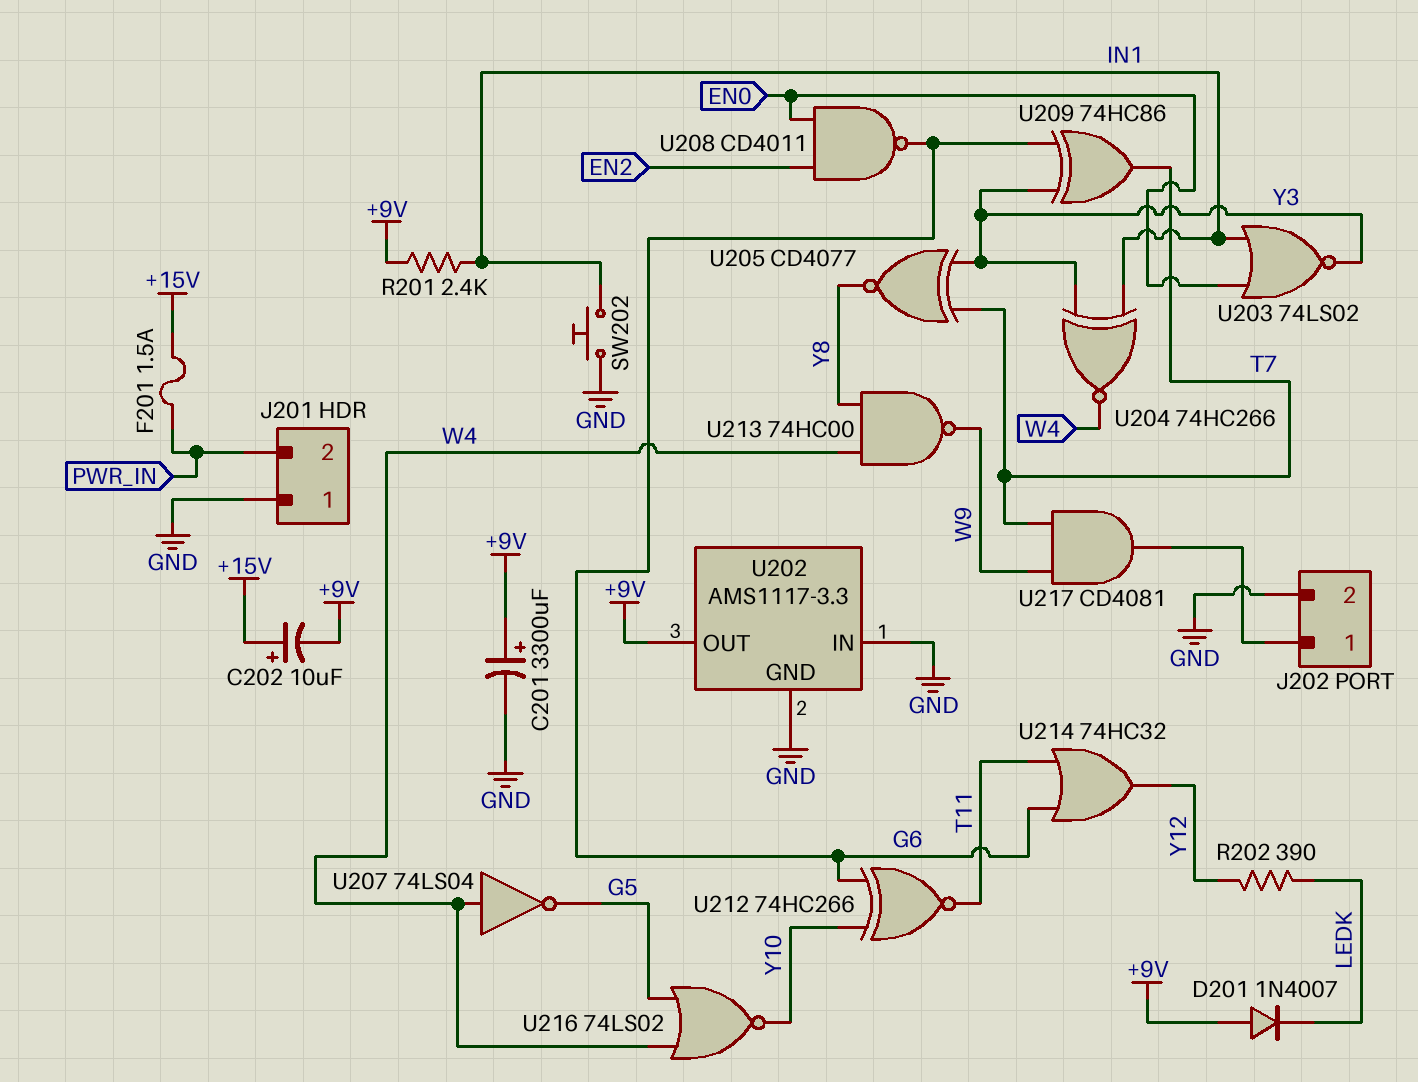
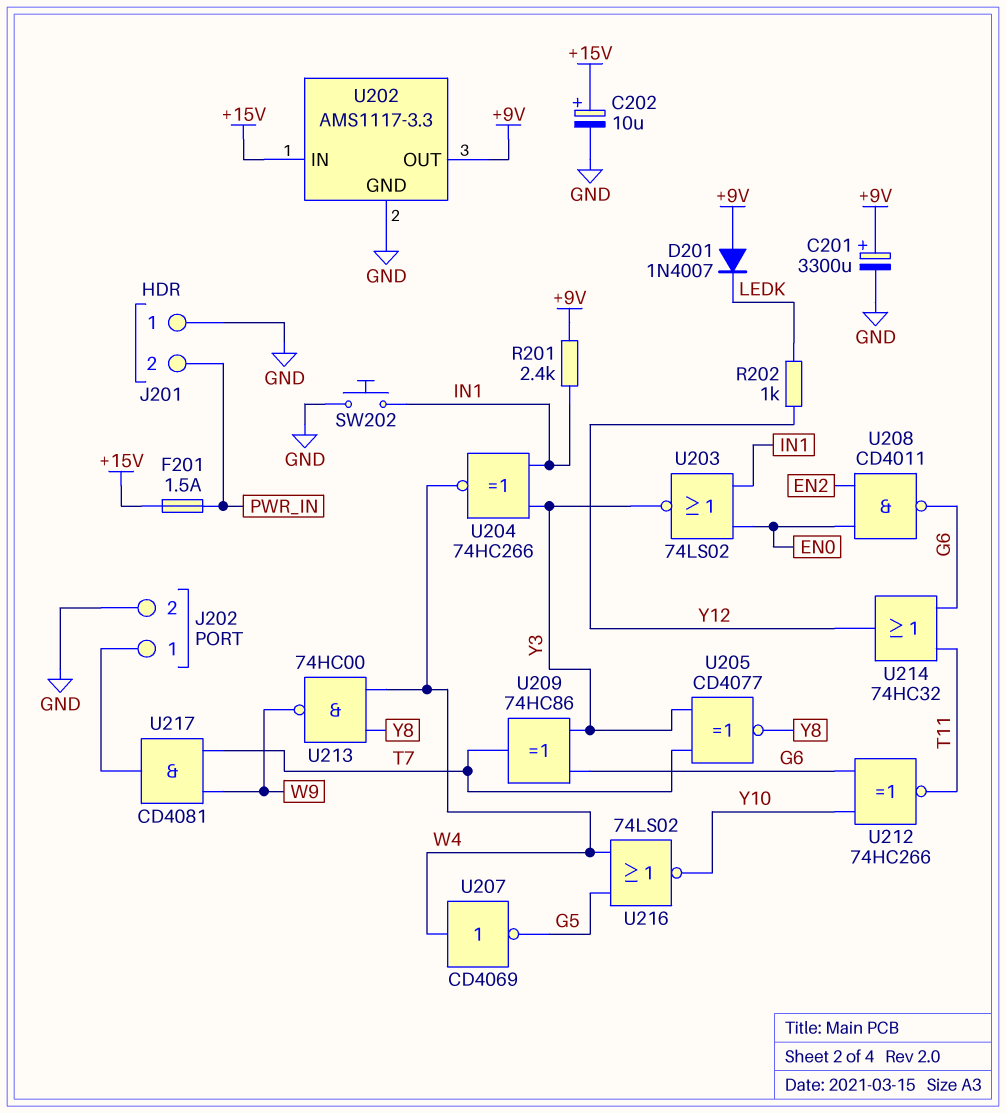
C202: 10uF (plus +15V, minus +9V) -> 10uF (plus +15V, minus GND)
R202: 390 (LEDK, Y12) -> 1k (LEDK, Y12)
U202 pin IN: GND -> +15V
U207: NOT 74LS04 (in W4, out G5) -> NOT CD4069 (in W4, out G5)

